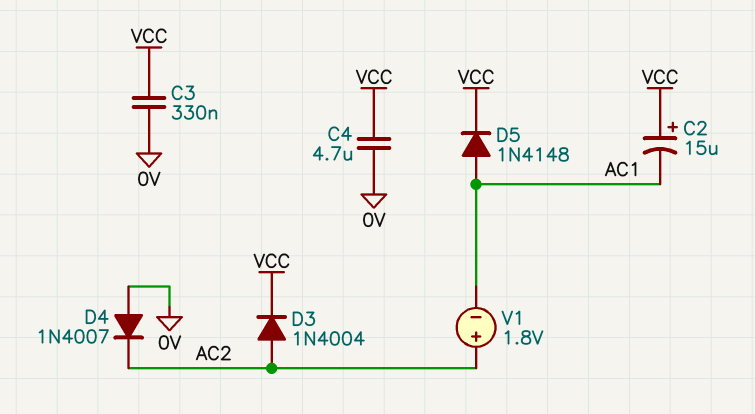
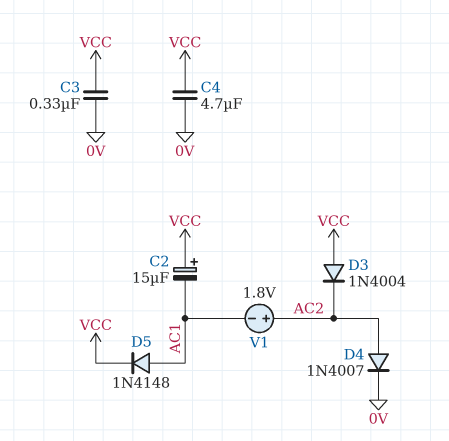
D3: diode 1N4004 (A AC2, K VCC) -> diode 1N4004 (A VCC, K AC2)
D4: diode 1N4007 (A 0V, K AC2) -> diode 1N4007 (A AC2, K 0V)

